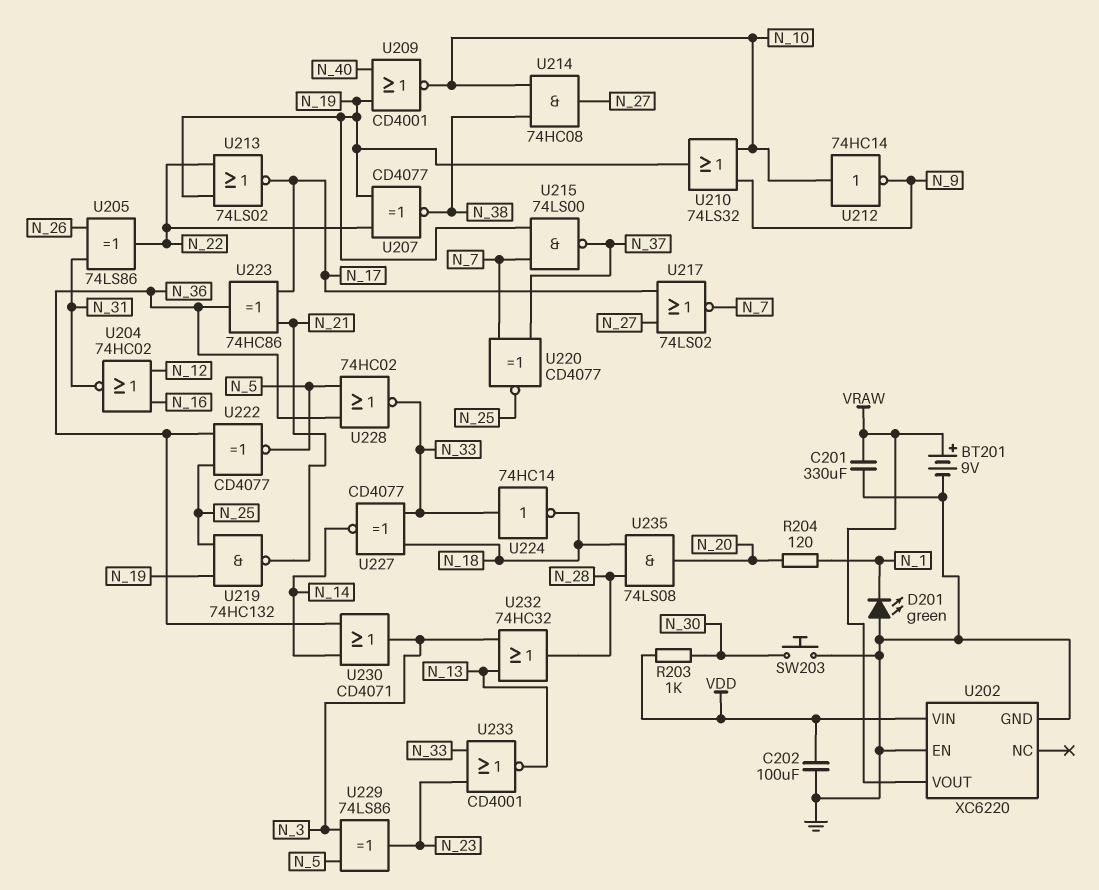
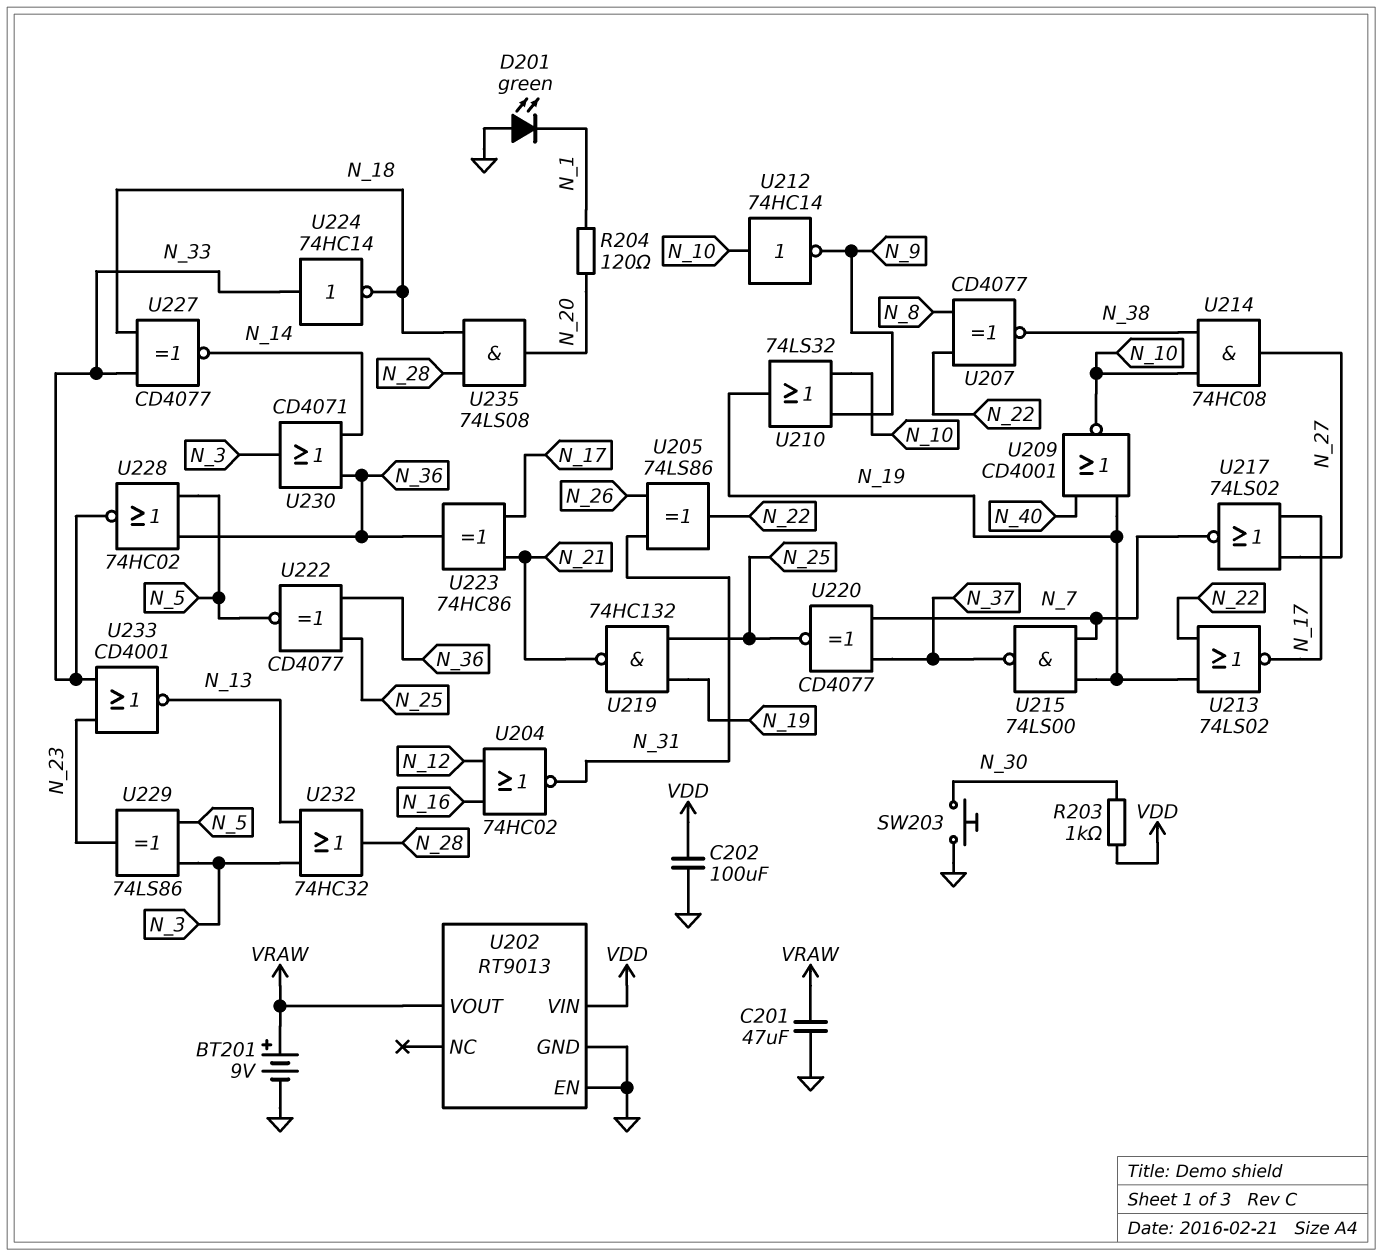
C201: 330uF (GND, VRAW) -> 47uF (GND, VRAW)
U202: XC6220 -> RT9013
U207: XNOR CD4077 (in N_19, in N_22, out N_38) -> XNOR CD4077 (in N_8, in N_22, out N_38)

